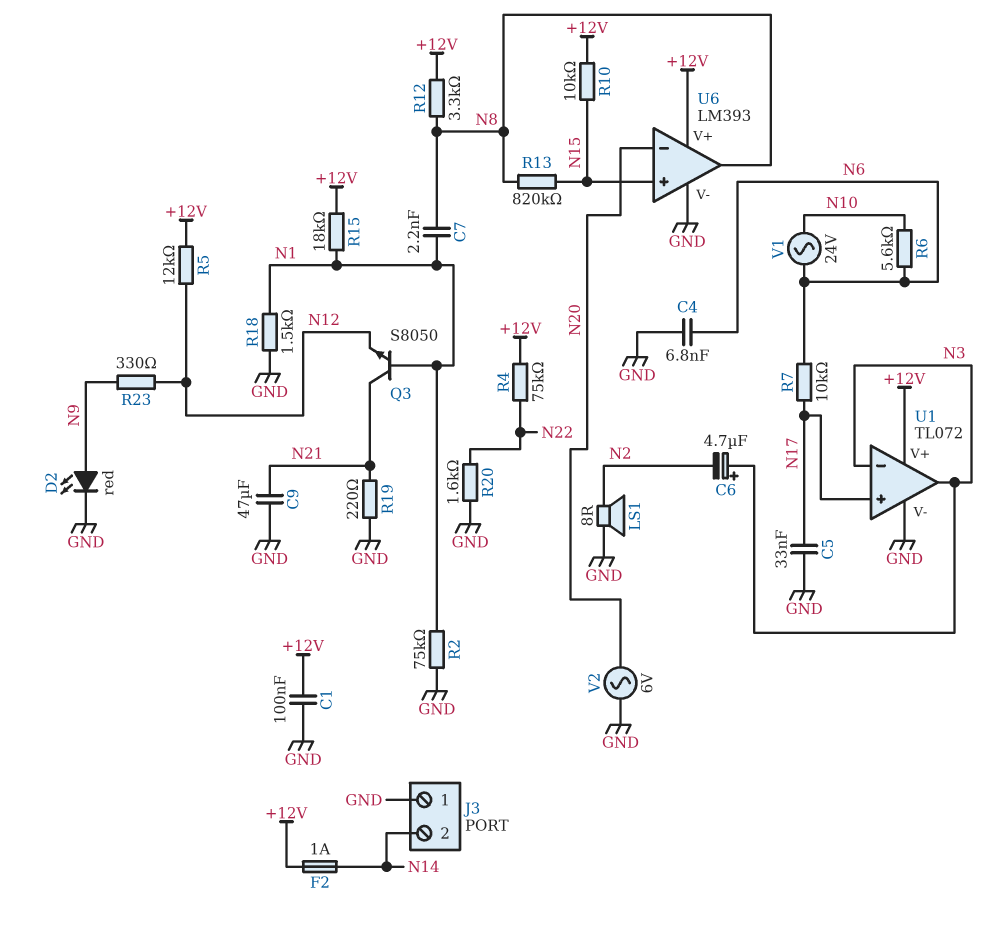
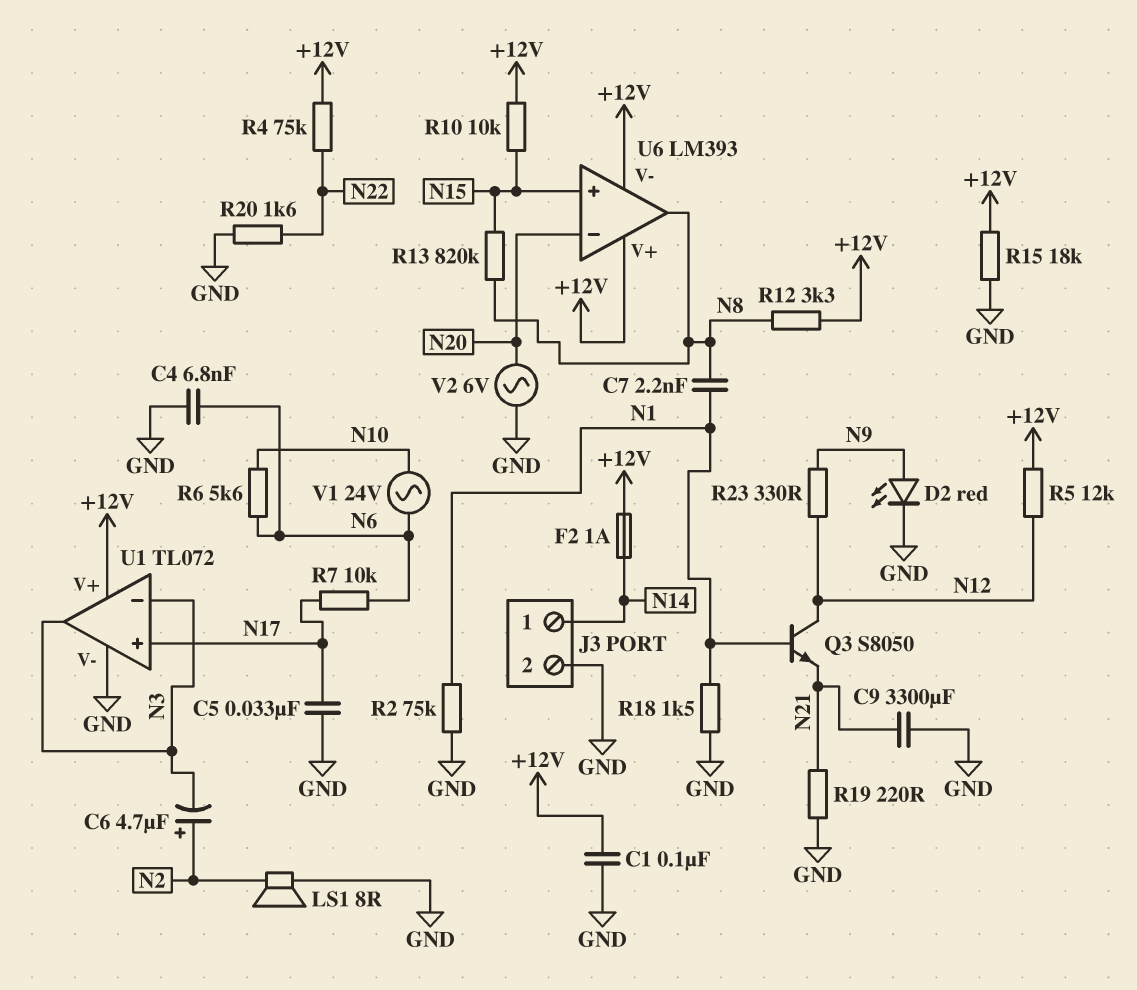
C6: 4.7uF (plus N3, minus N2) -> 4.7uF (plus N2, minus N3)
C9: 47uF (GND, N21) -> 3300uF (GND, N21)
J3 pin 1: GND -> N14
J3 pin 2: N14 -> GND
Q3: NPN S8050 (B N1, C N21, E N12) -> NPN S8050 (B N1, C N12, E N21)
R15: 18k (+12V, N1) -> 18k (+12V, GND)
U6 pin V-: GND -> +12V

